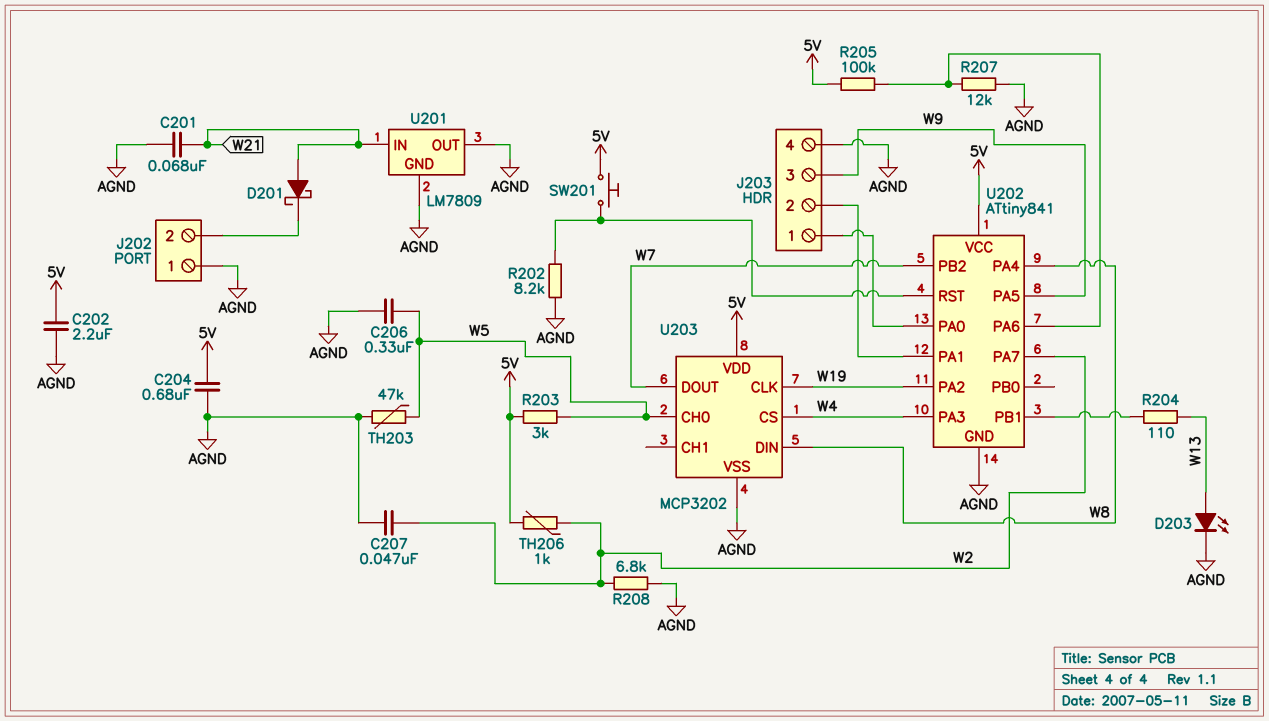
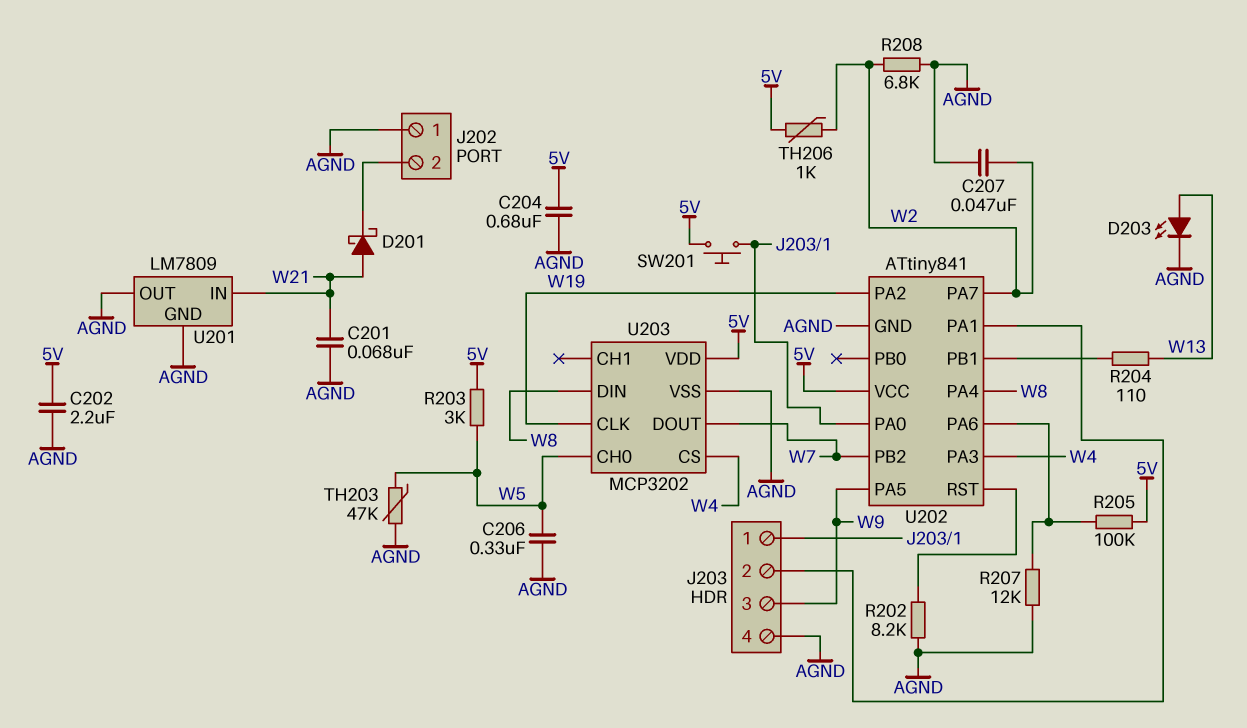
SW201: button (5V, U202/RST) -> button (5V, J203/1)

